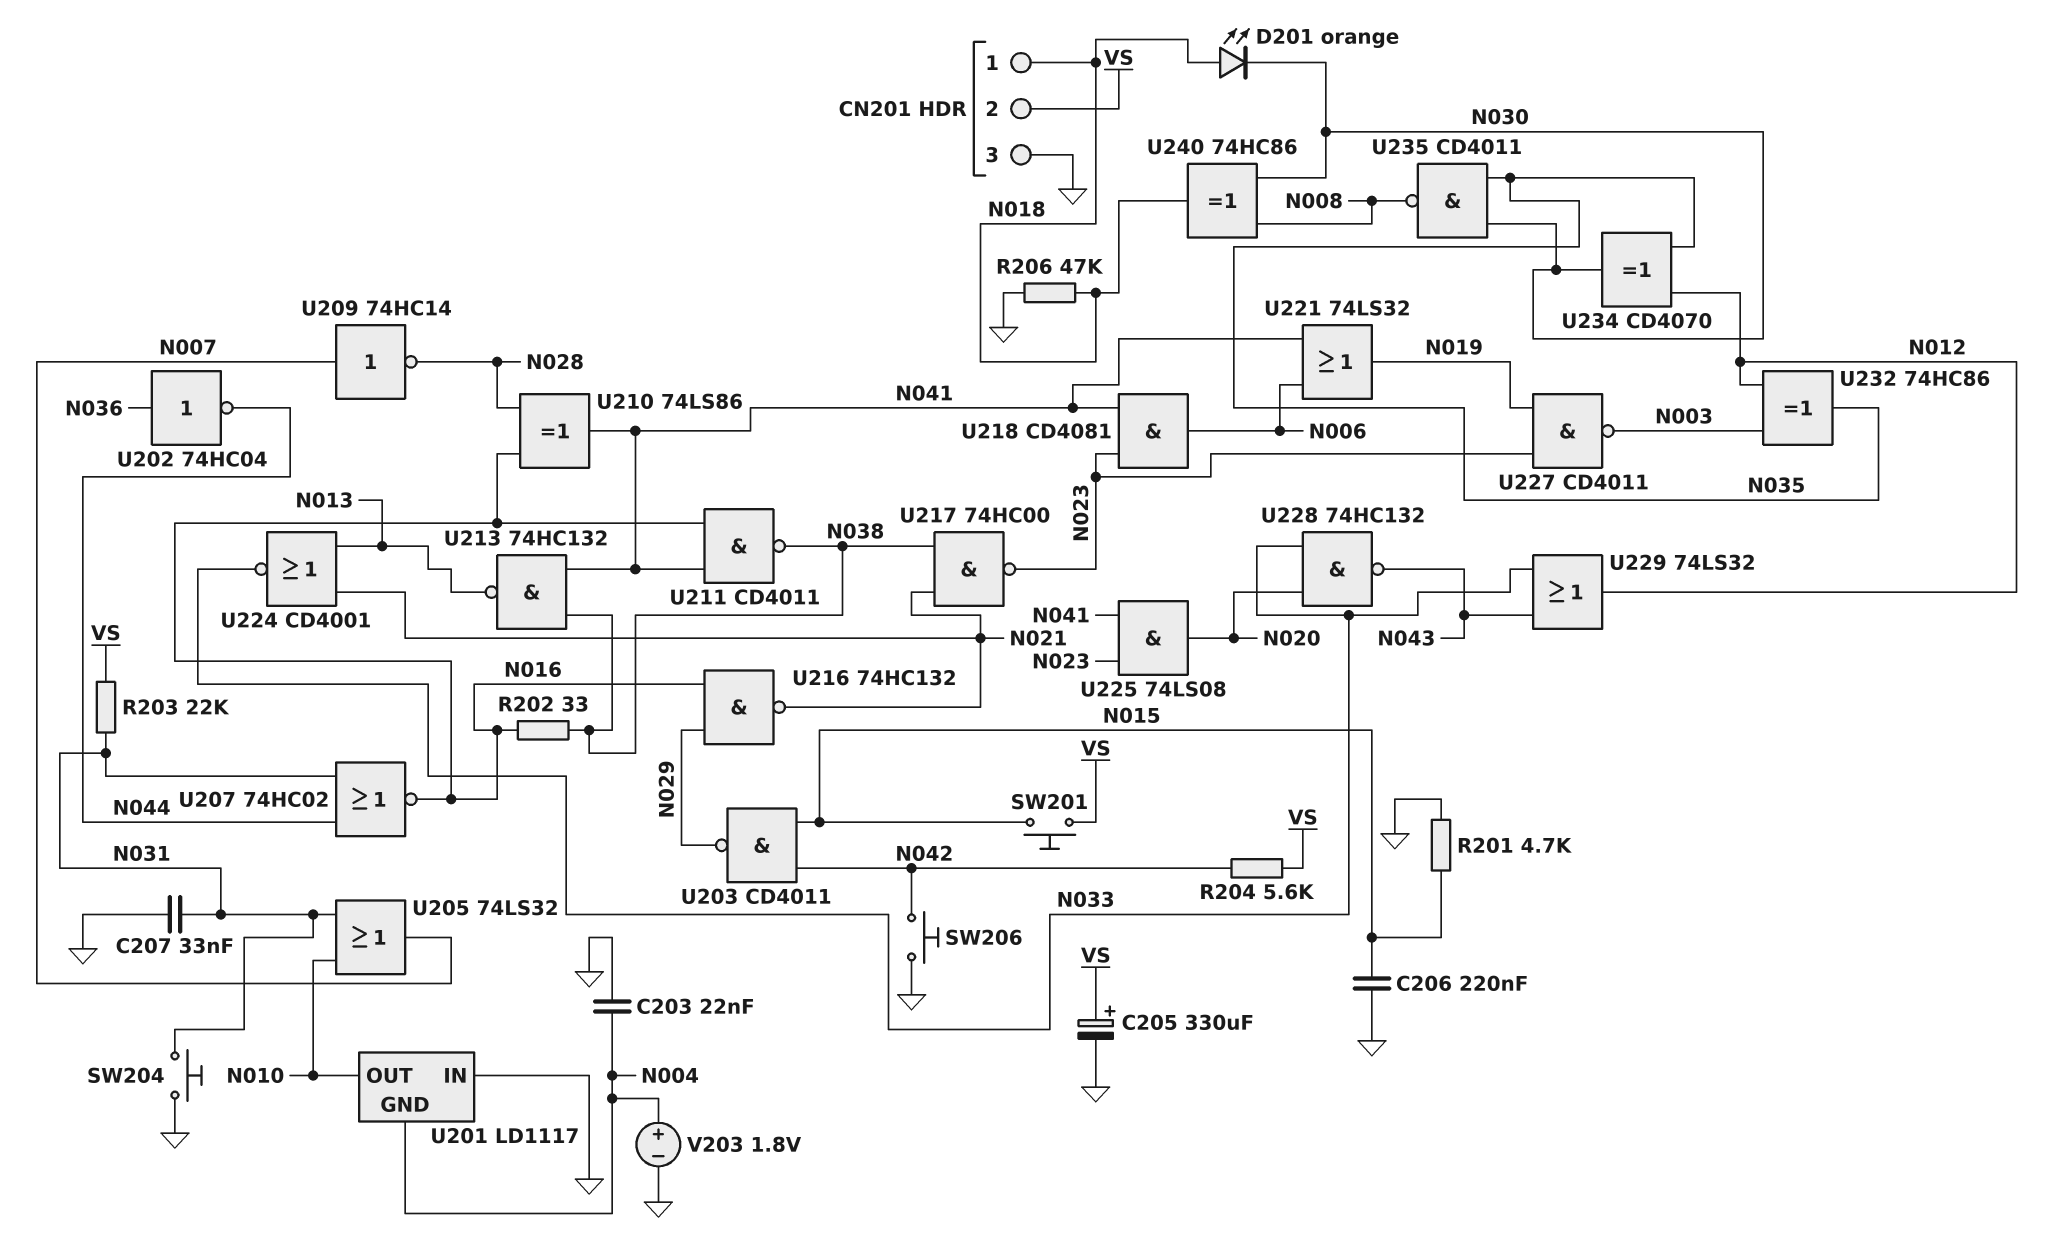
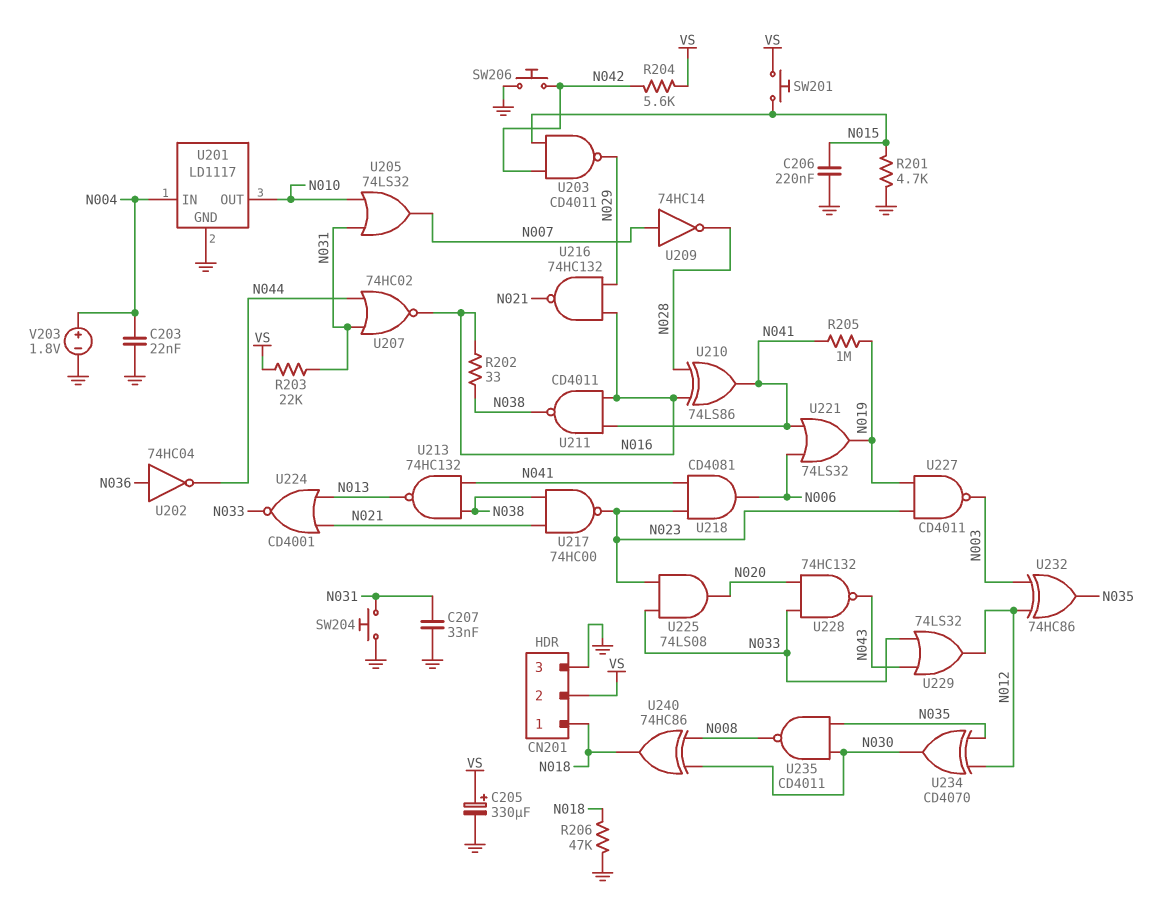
D201: LED orange (A N018, K N030) -> none
R205: none -> 1M (N019, N041)
U201 pin GND: N004 -> GND
U201 pin IN: GND -> N004
U225: AND 74LS08 (in N023, in N041, out N020) -> AND 74LS08 (in N023, in N033, out N020)

